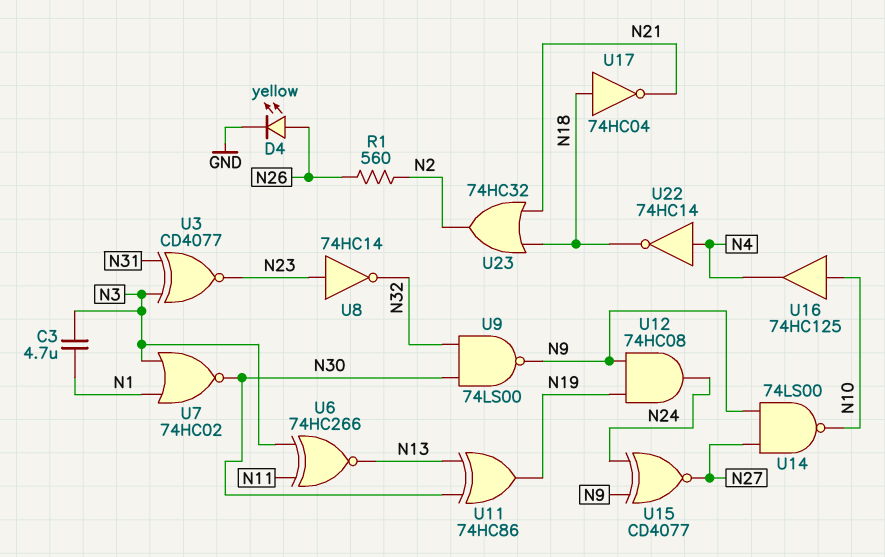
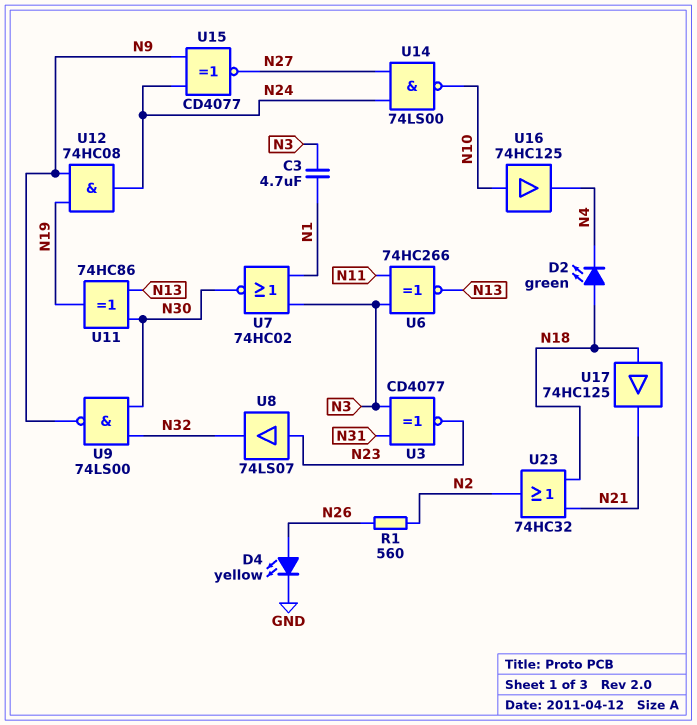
D2: none -> LED green (A N18, K N4)
U8: NOT 74HC14 (in N23, out N32) -> buffer 74LS07 (in N23, out N32)
U14: NAND 74LS00 (in N9, in N27, out N10) -> NAND 74LS00 (in N24, in N27, out N10)
U17: NOT 74HC04 (in N18, out N21) -> buffer 74HC125 (in N18, out N21)
U22: NOT 74HC14 (in N4, out N18) -> none

